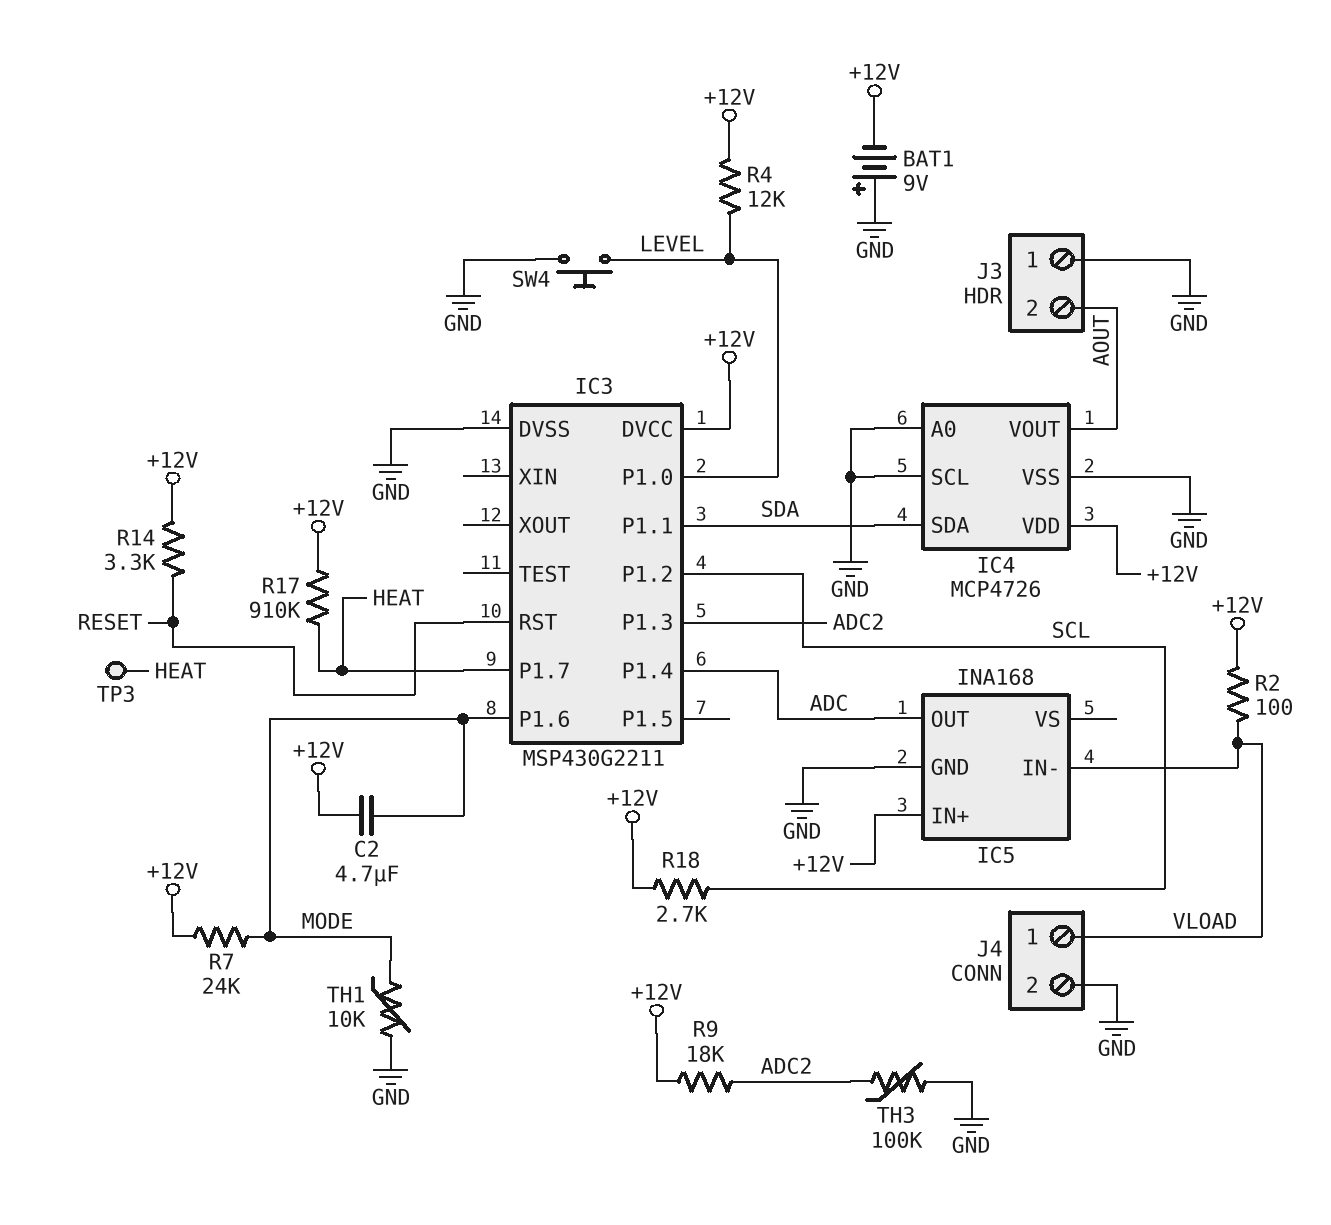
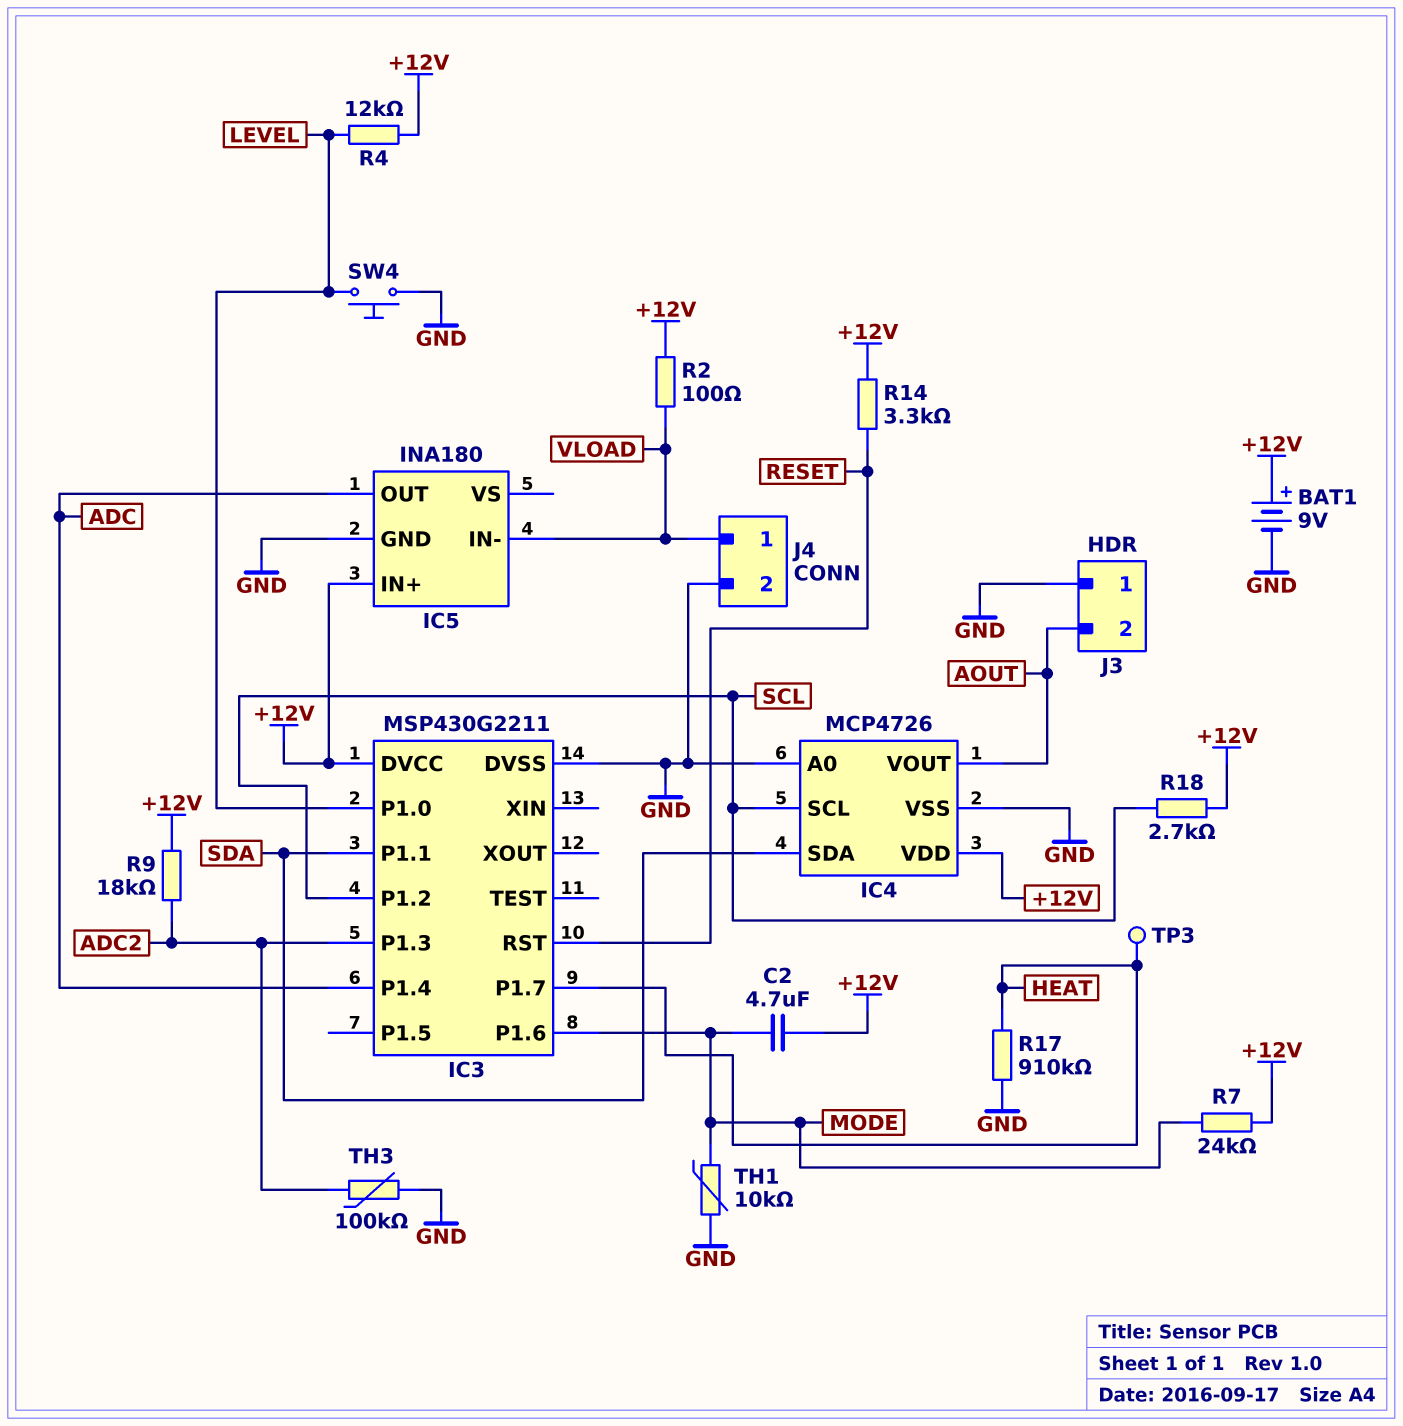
BAT1: 9V (plus GND, minus +12V) -> 9V (plus +12V, minus GND)
IC4 pin SCL: GND -> SCL
IC5: INA168 -> INA180
R17: 910k (+12V, HEAT) -> 910k (GND, HEAT)

